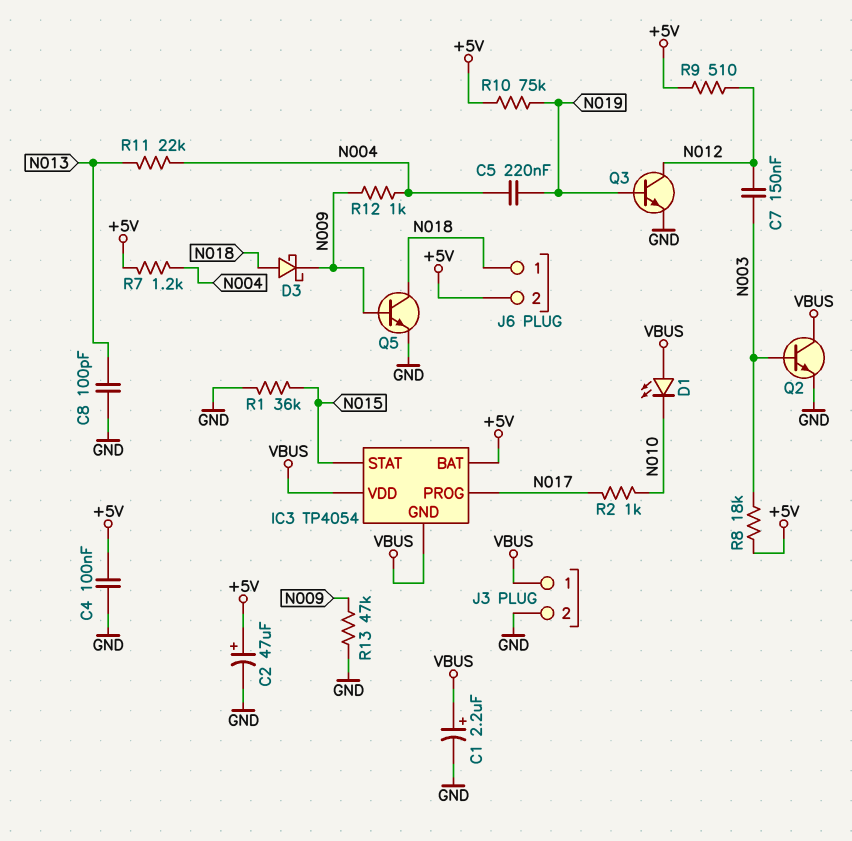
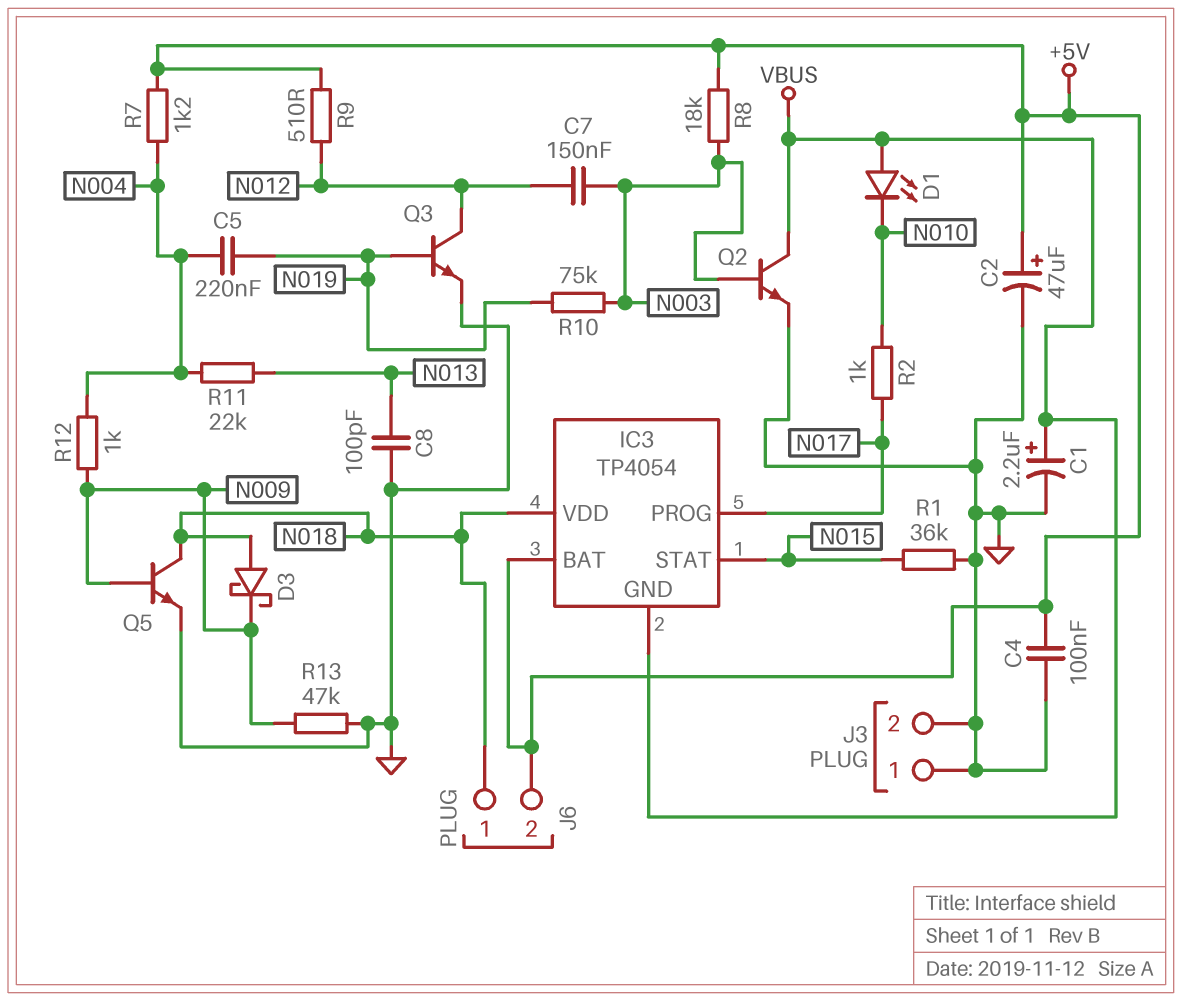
IC3 pin VDD: VBUS -> N018
J3 pin 1: VBUS -> GND
R10: 75k (+5V, N019) -> 75k (N003, N019)

